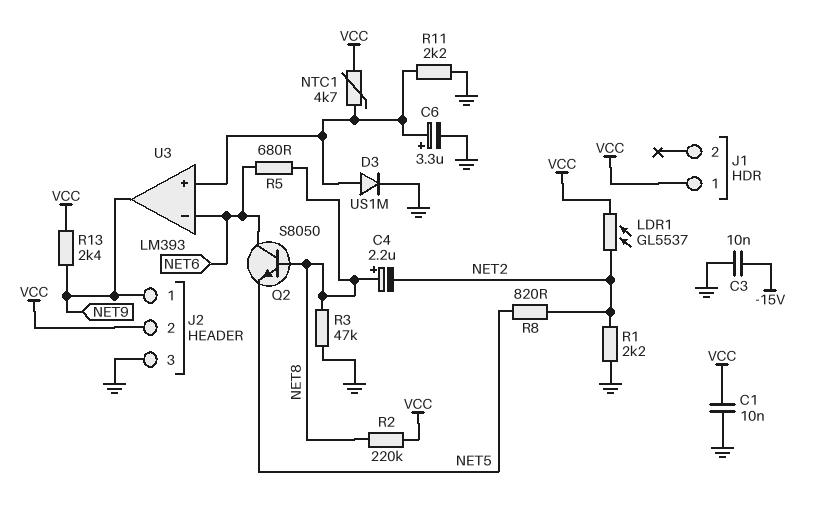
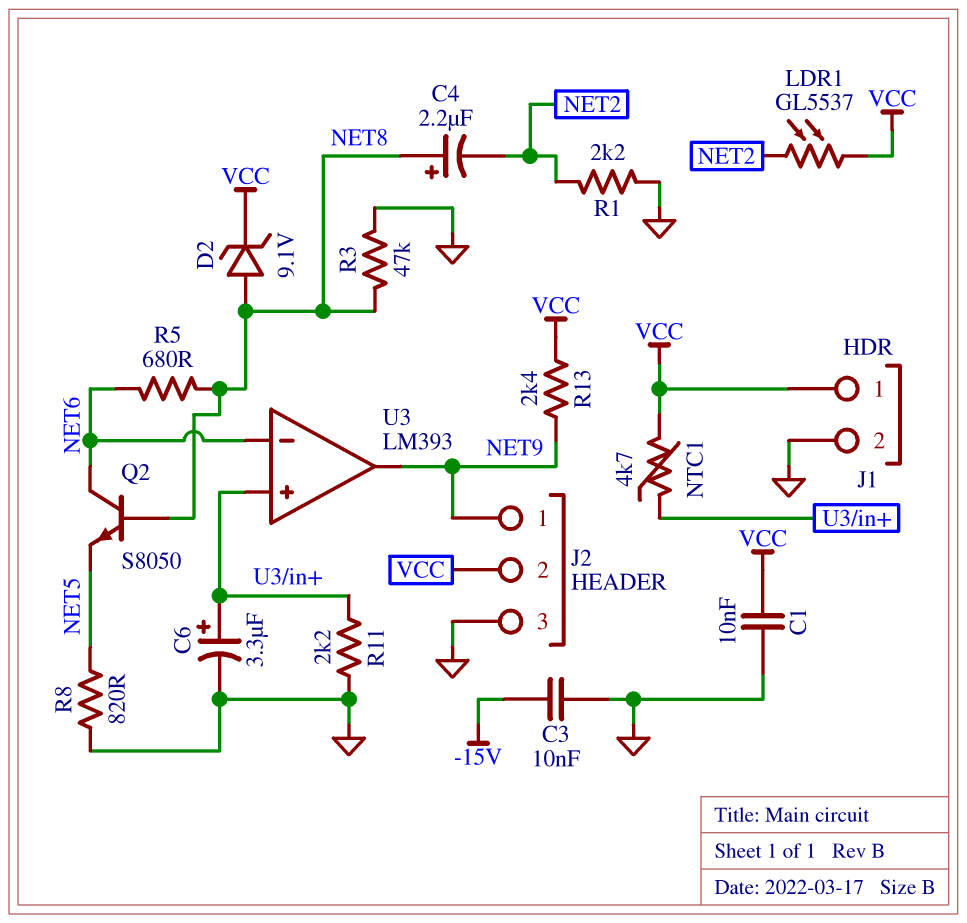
D2: none -> zener 9.1V (A NET8, K VCC)
D3: diode US1M (A U3/in+, K GND) -> none
J1 pin 2: none -> GND
R2: 220k (NET8, VCC) -> none
R8: 820 (NET2, NET5) -> 820 (GND, NET5)

